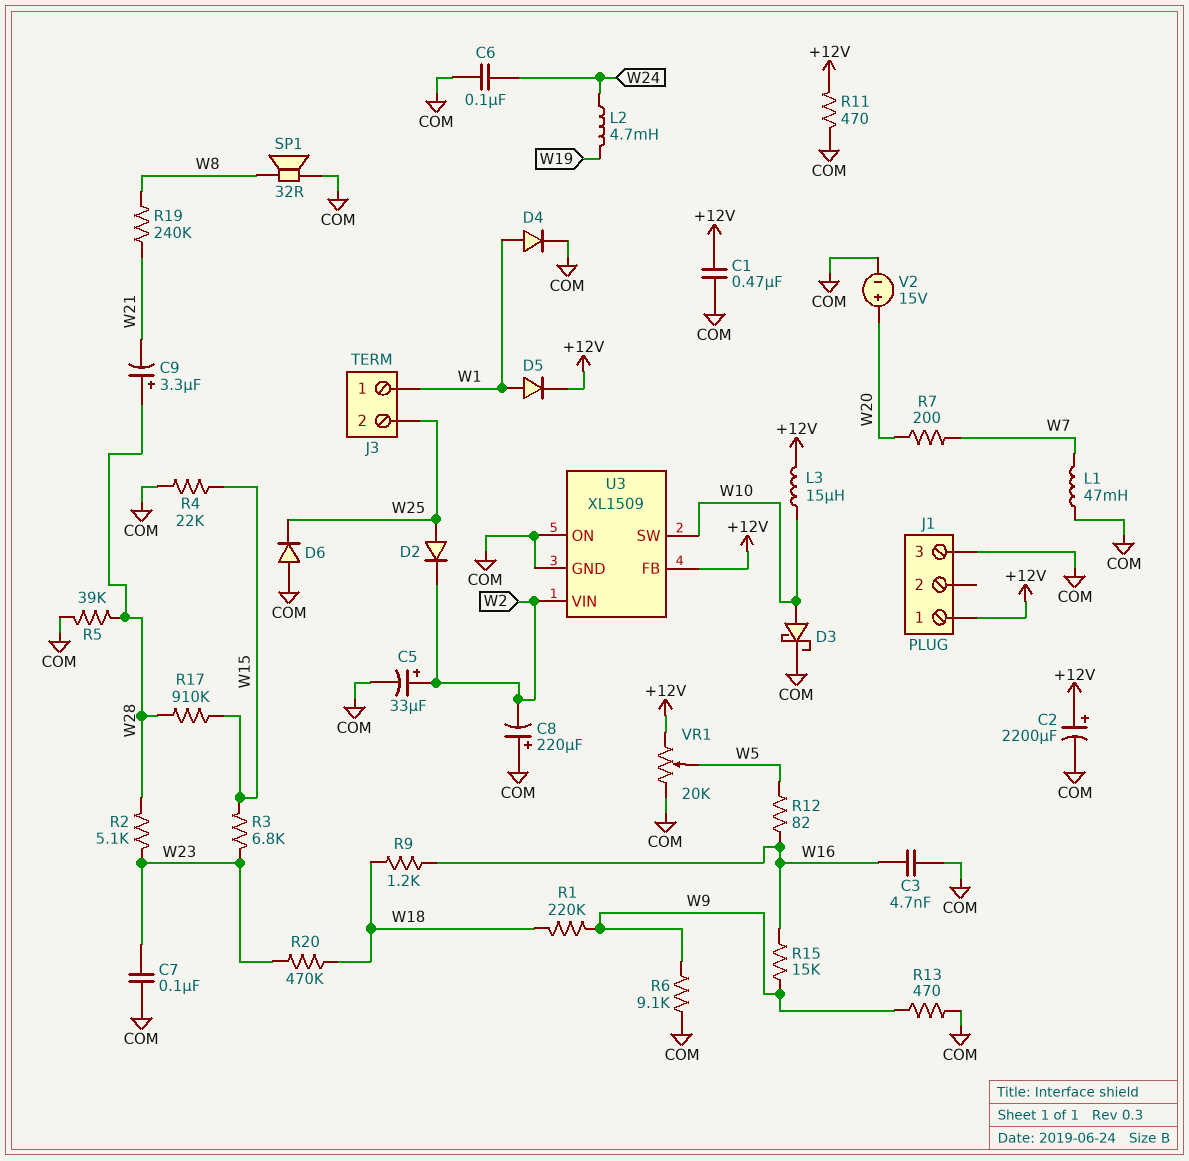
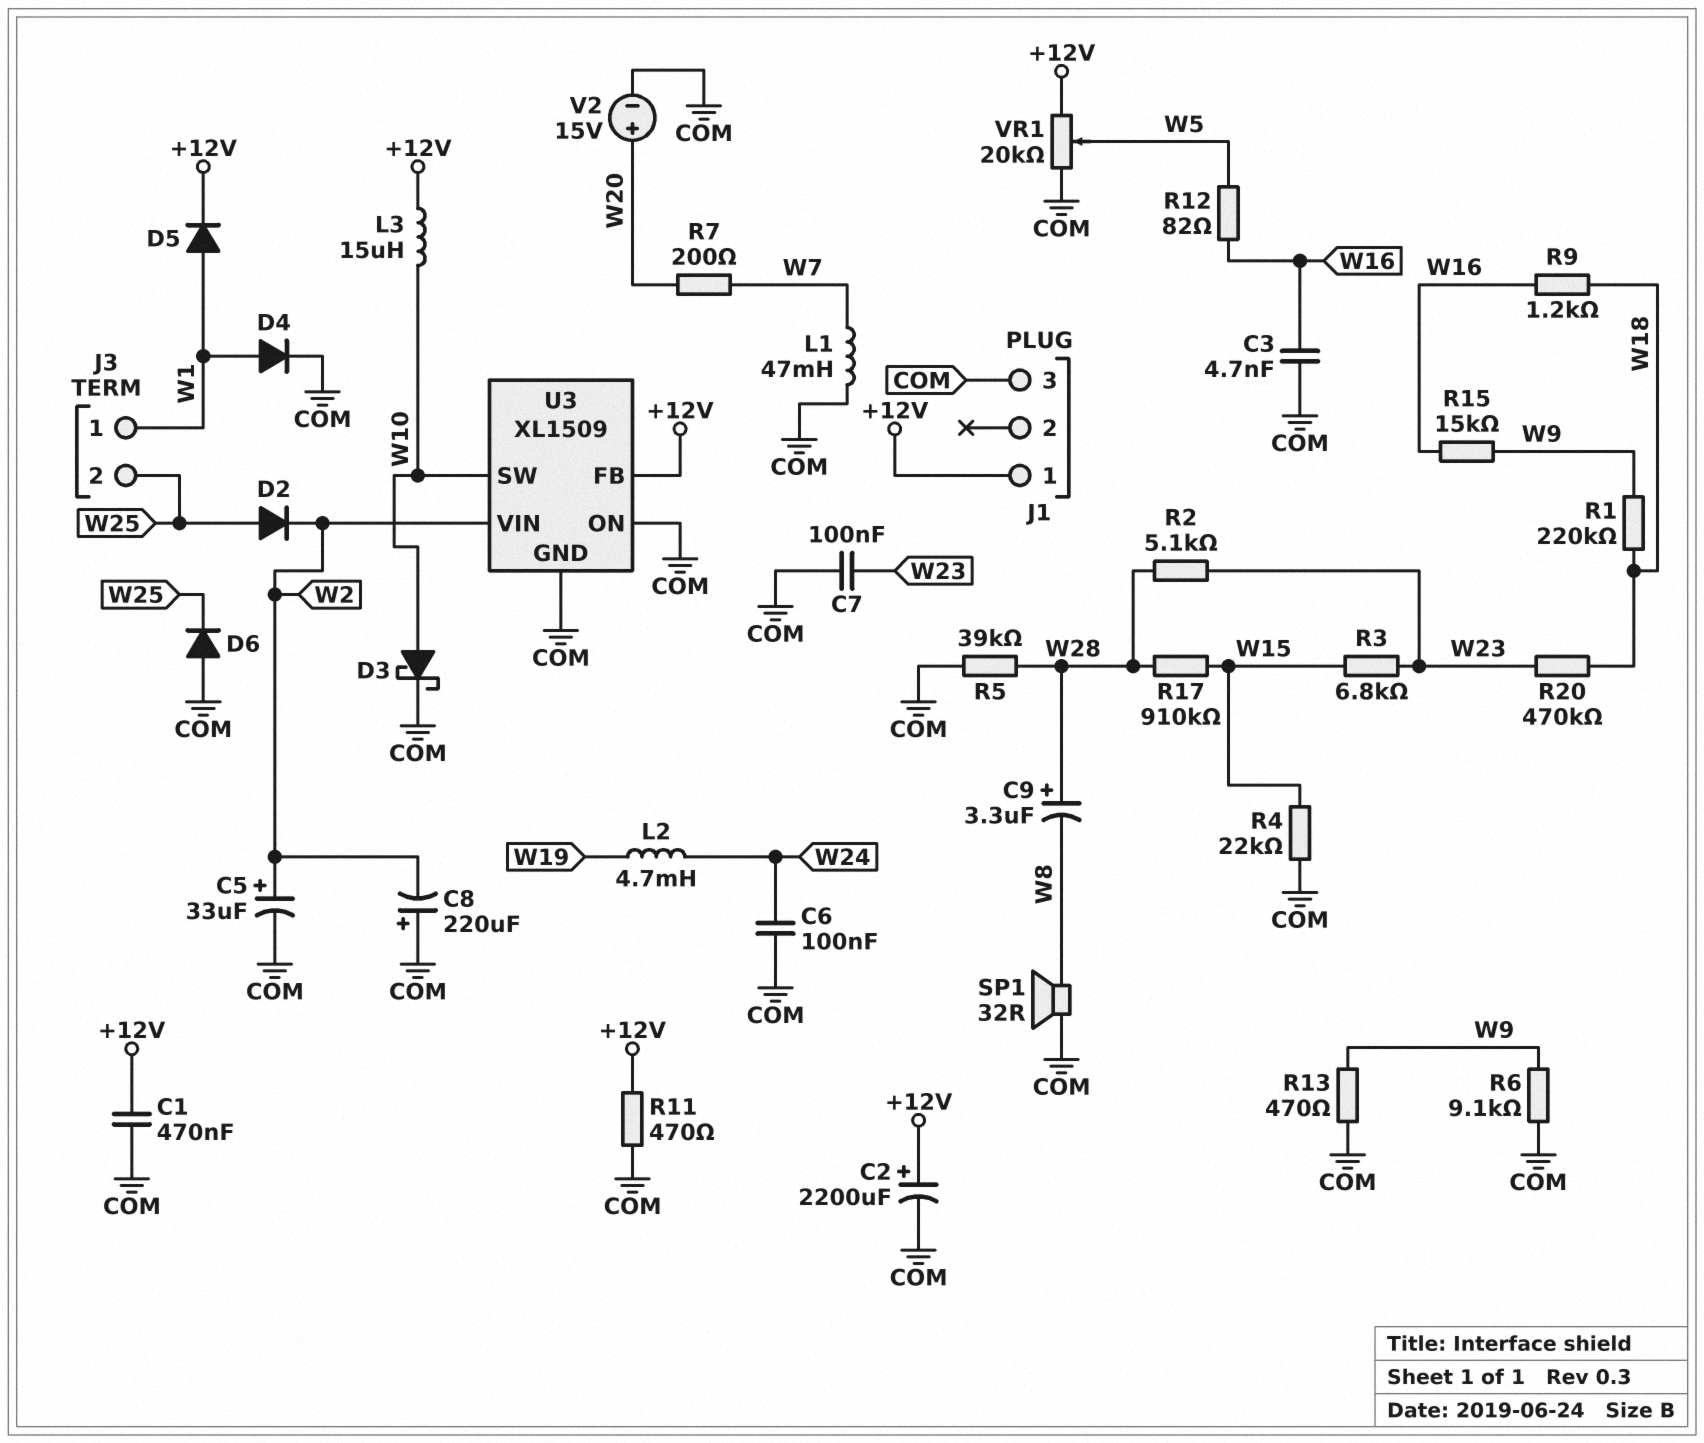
C9: 3.3uF (plus W28, minus W21) -> 3.3uF (plus W28, minus W8)
R19: 240k (W8, W21) -> none

